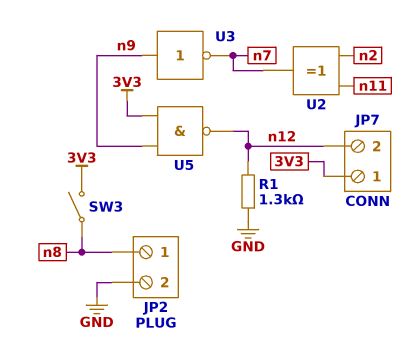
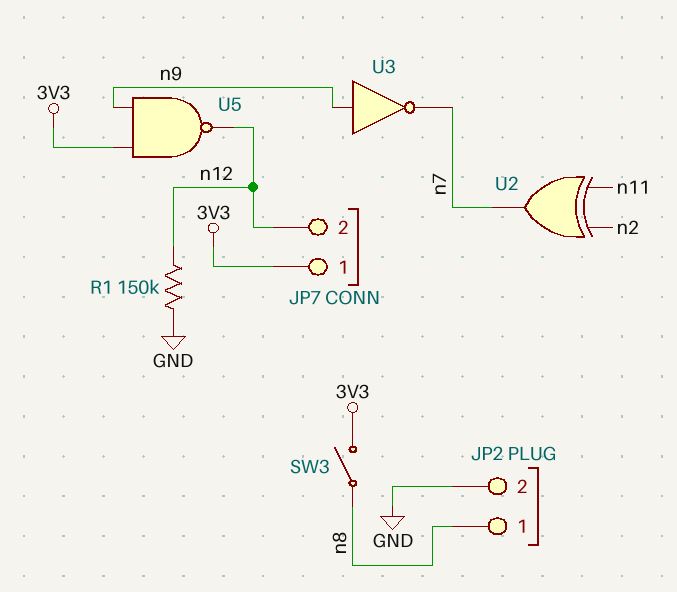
R1: 1.3k (GND, n12) -> 150k (GND, n12)

